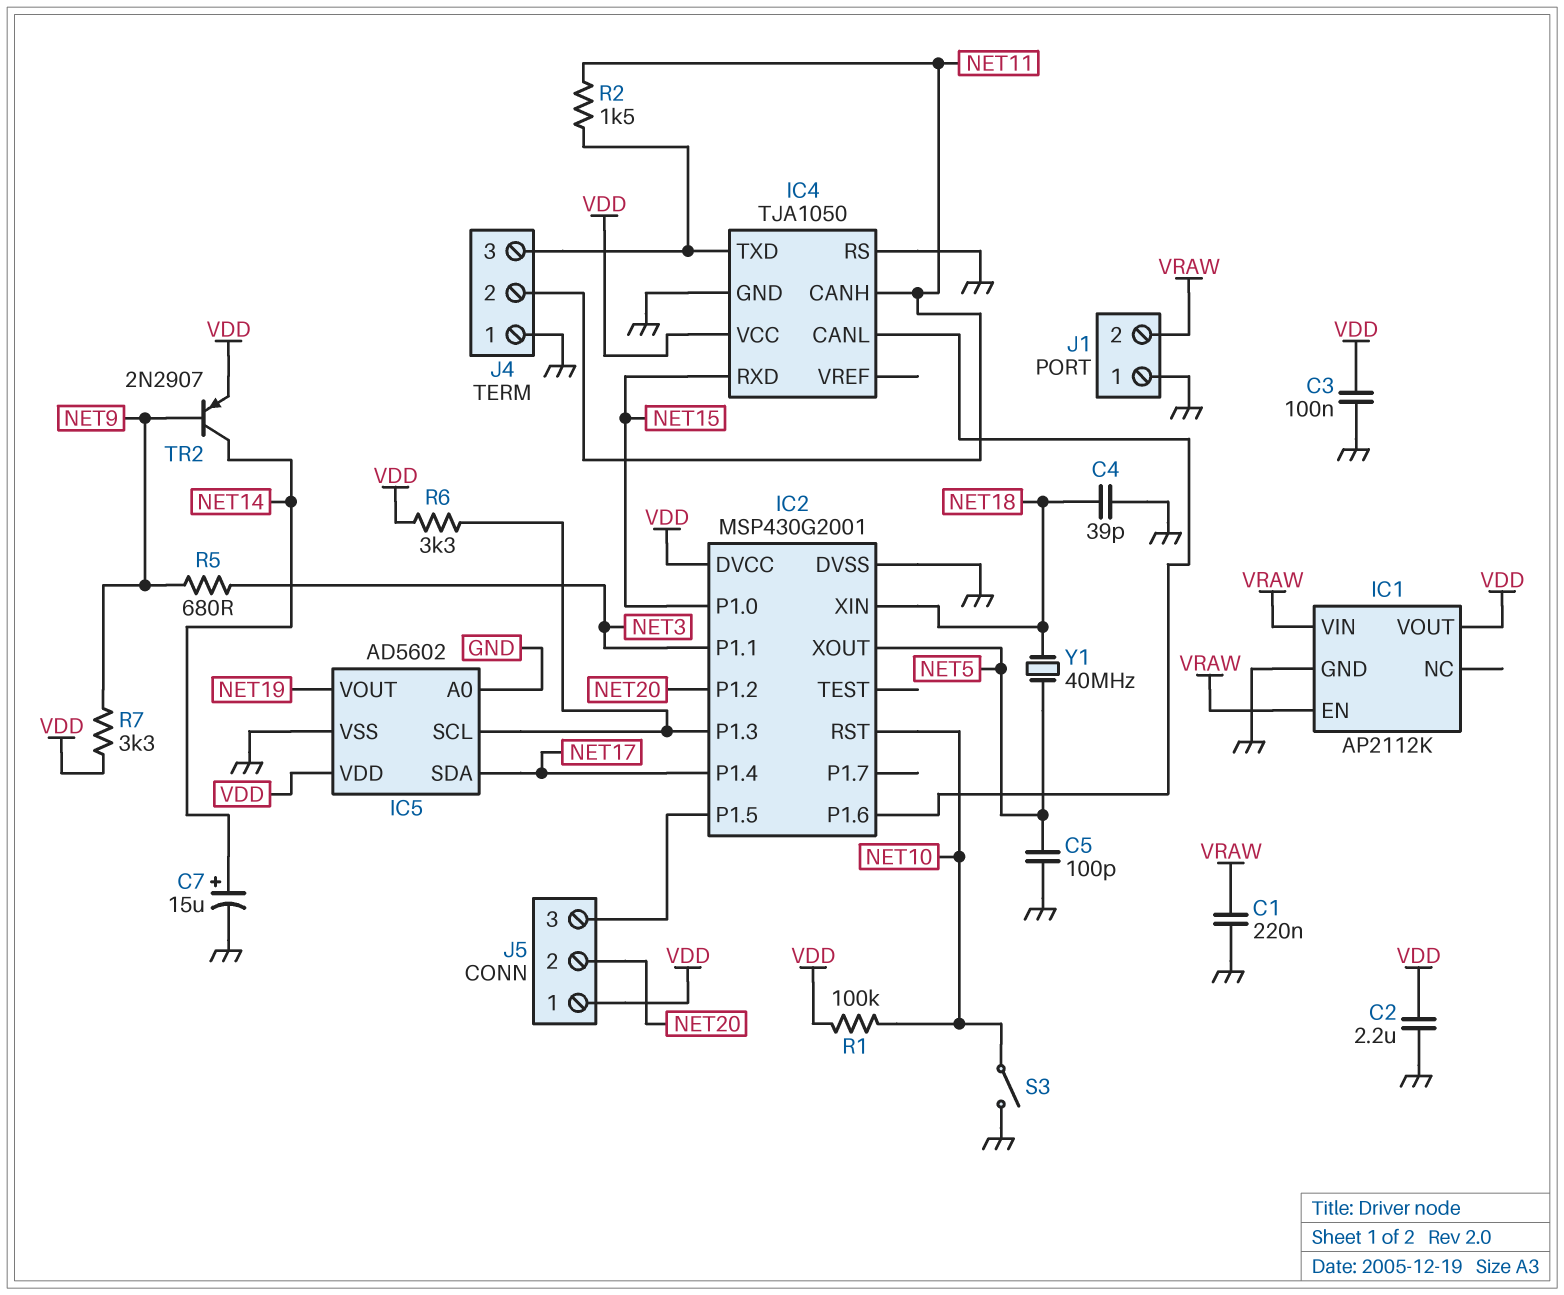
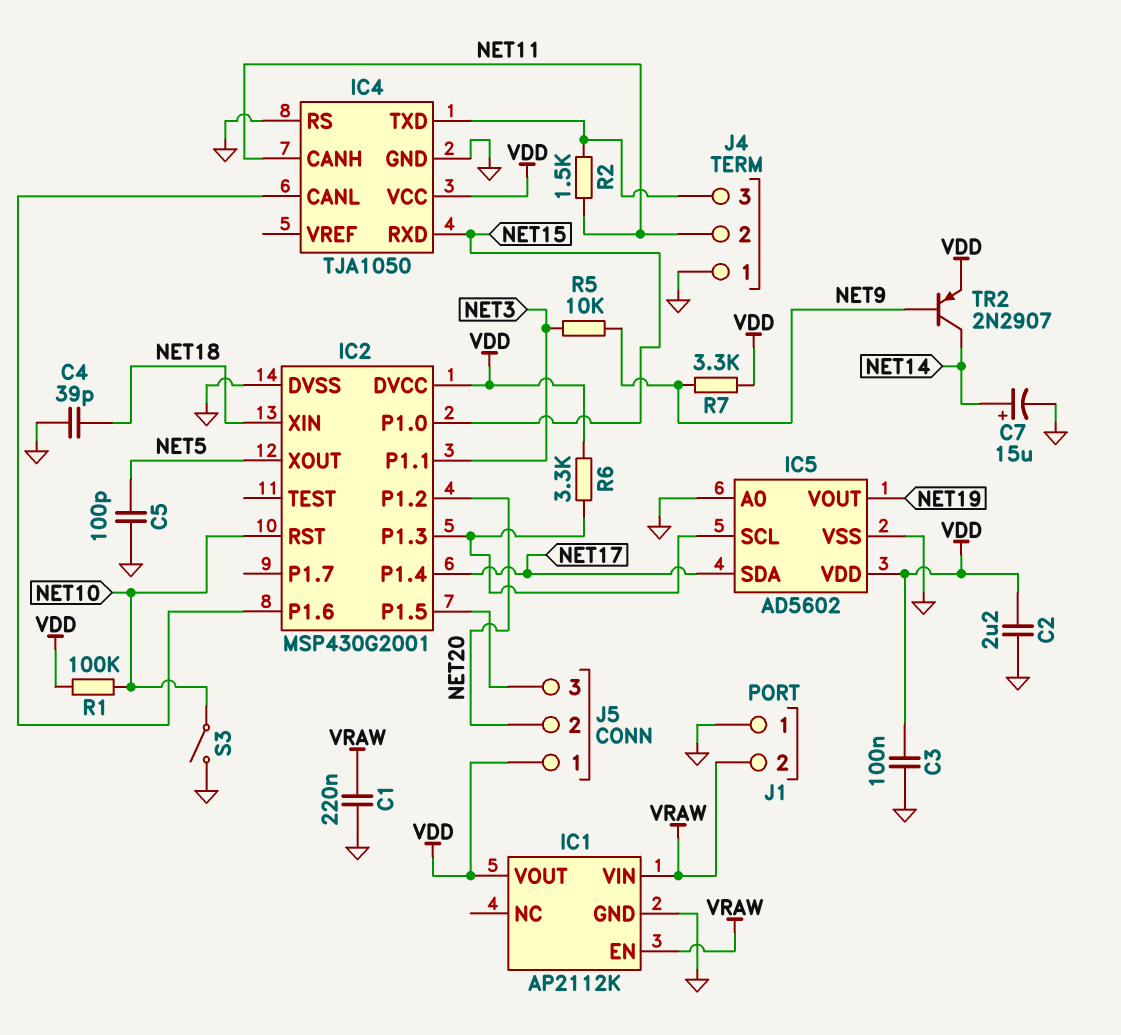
R5: 680 (NET3, NET9) -> 10k (NET3, NET9)
Y1: 40MHz (NET5, NET18) -> none

